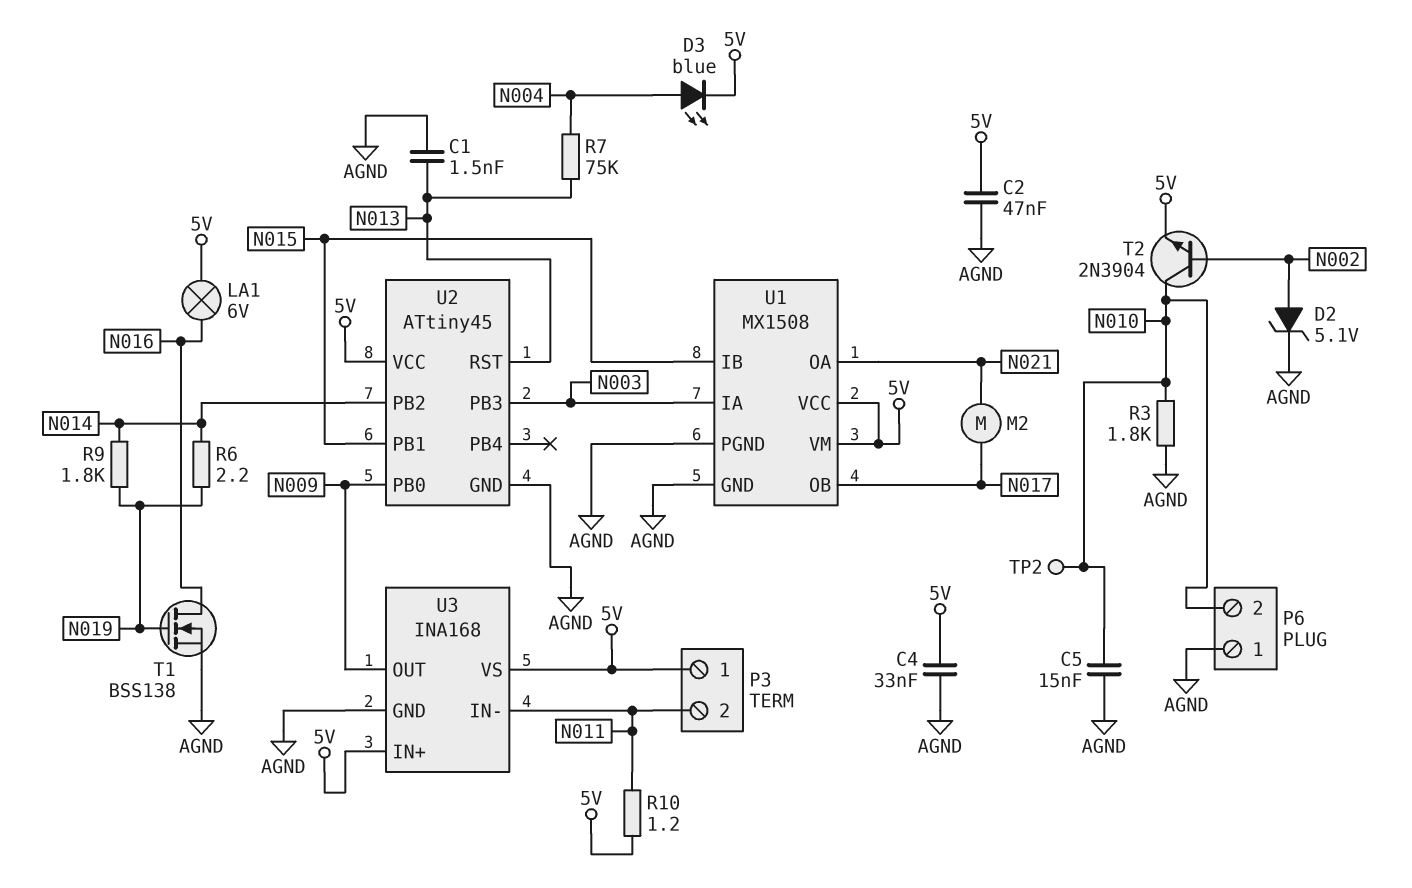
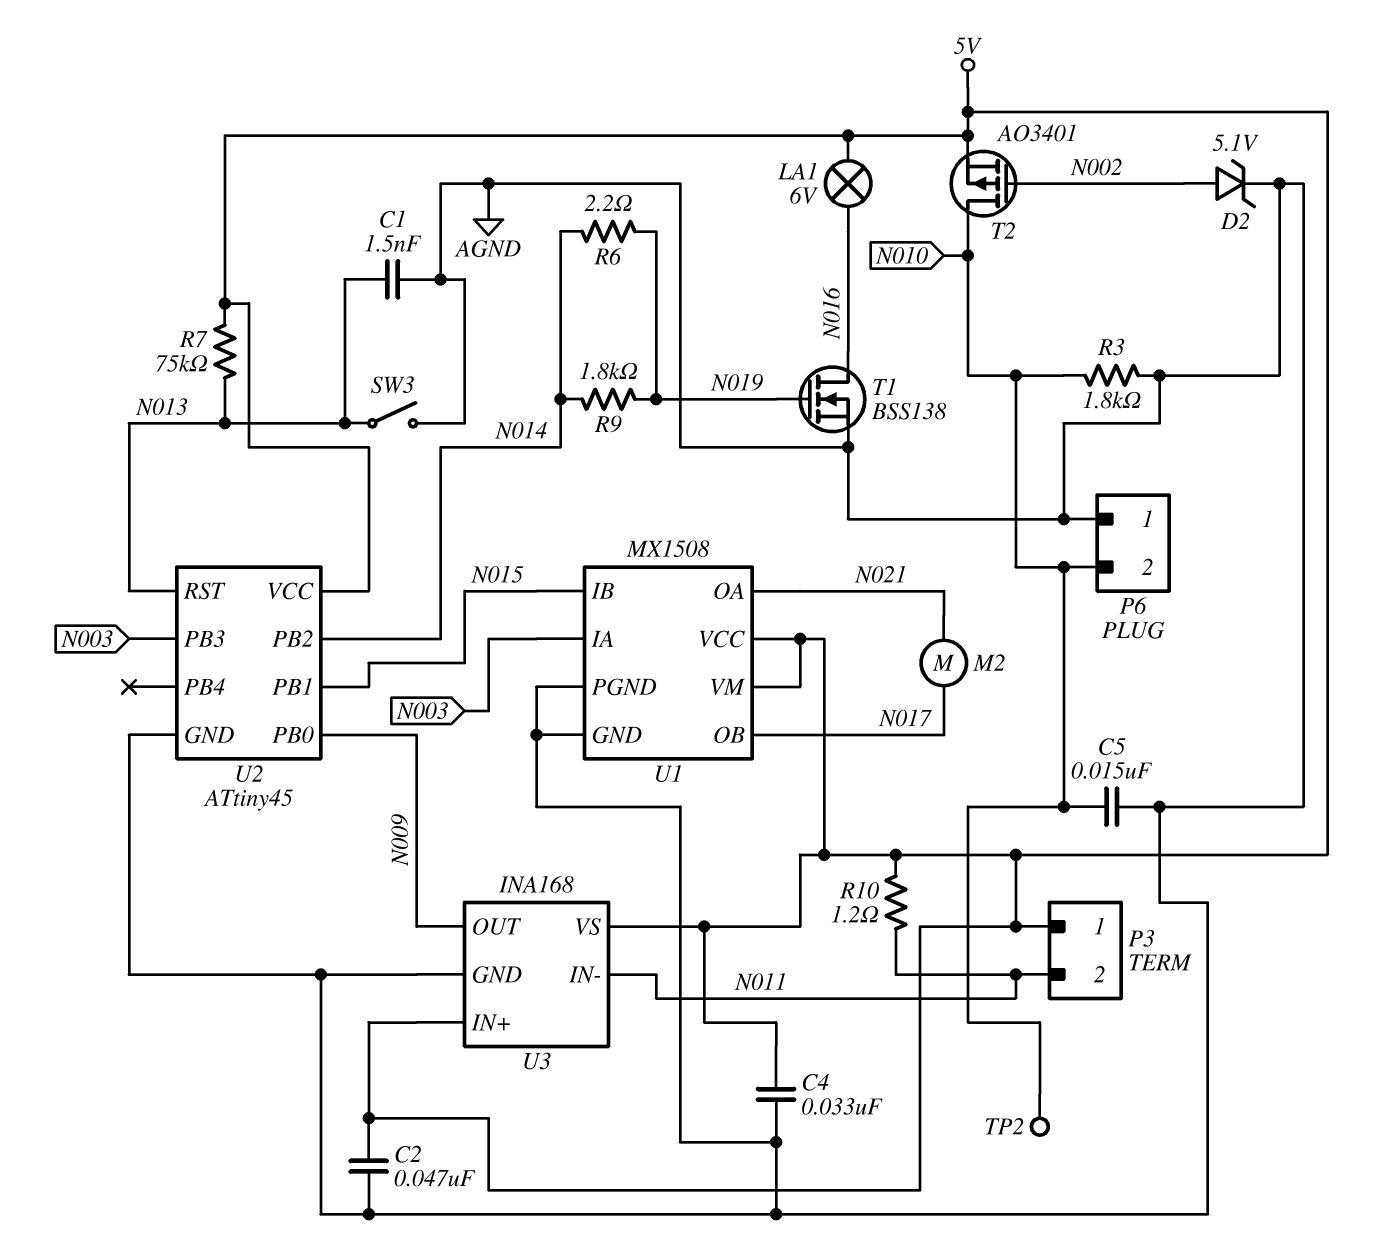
D3: LED blue (A N004, K 5V) -> none
R7: 75k (N004, N013) -> 75k (5V, N013)
SW3: none -> switch (AGND, N013)
T2: NPN 2N3904 (B N002, C N010, E 5V) -> PMOS AO3401 (G N002, D N010, S 5V)

